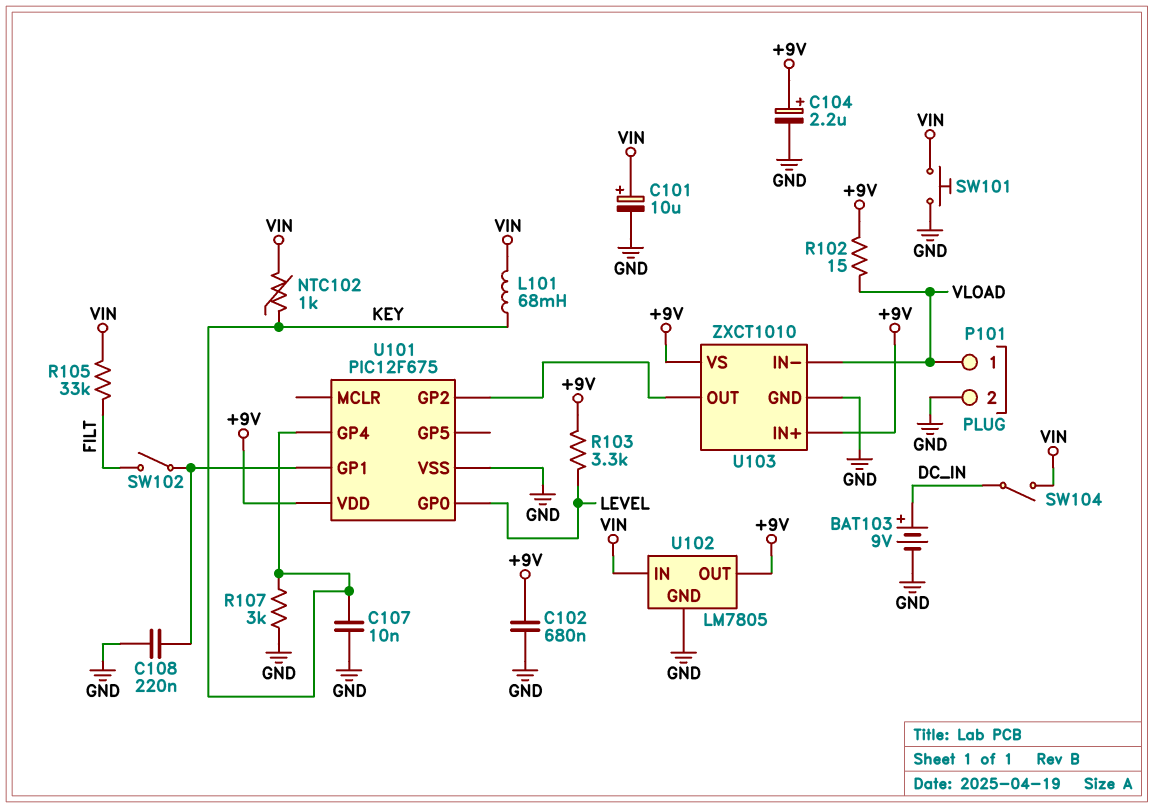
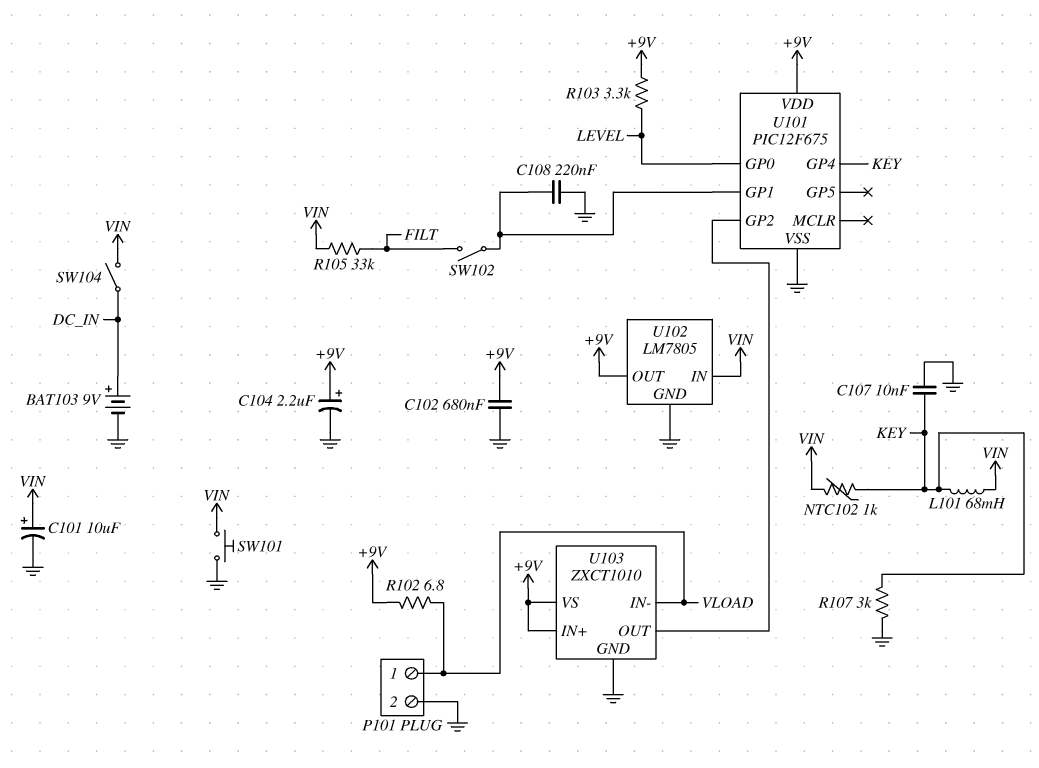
R102: 15 (+9V, VLOAD) -> 6.8 (+9V, VLOAD)

